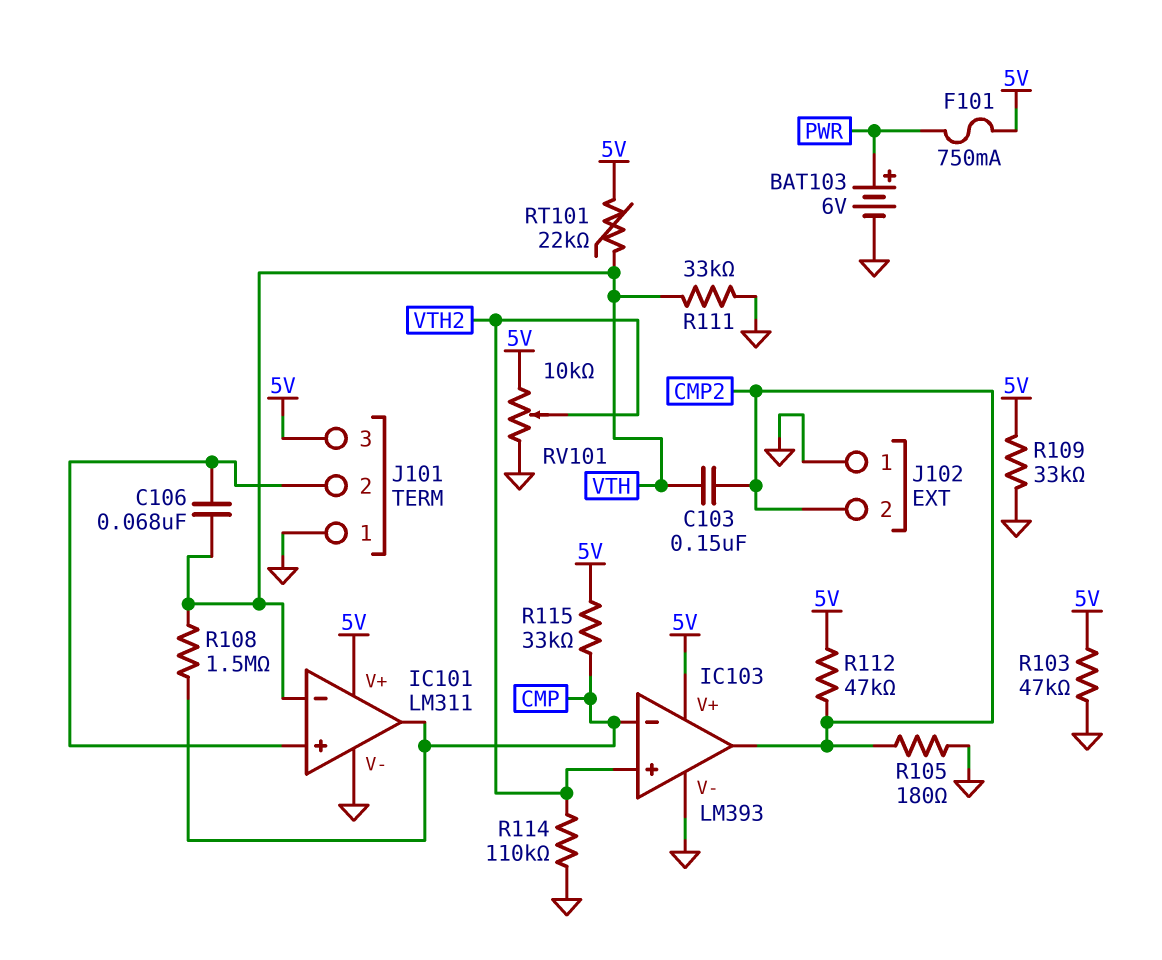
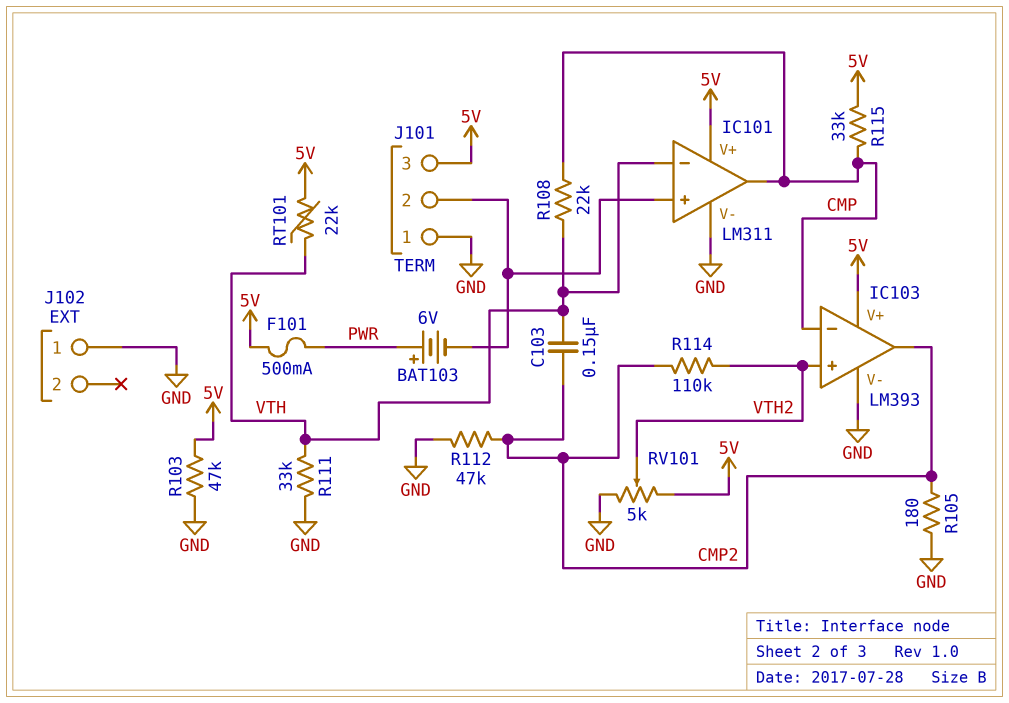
BAT103: 6V (plus PWR, minus GND) -> 6V (plus PWR, minus IC101/in+)
C106: 68nF (IC101/in+, VTH) -> none
F101: 750mA (5V, PWR) -> 500mA (5V, PWR)
J102 pin 2: CMP2 -> none
R108: 1.5M (CMP, VTH) -> 22k (CMP, VTH)
R109: 33k (5V, GND) -> none
R112: 47k (5V, CMP2) -> 47k (CMP2, GND)
R114: 110k (GND, VTH2) -> 110k (CMP2, VTH2)
RV101: 10k (5V, GND, wiper VTH2) -> 5k (5V, GND, wiper VTH2)

